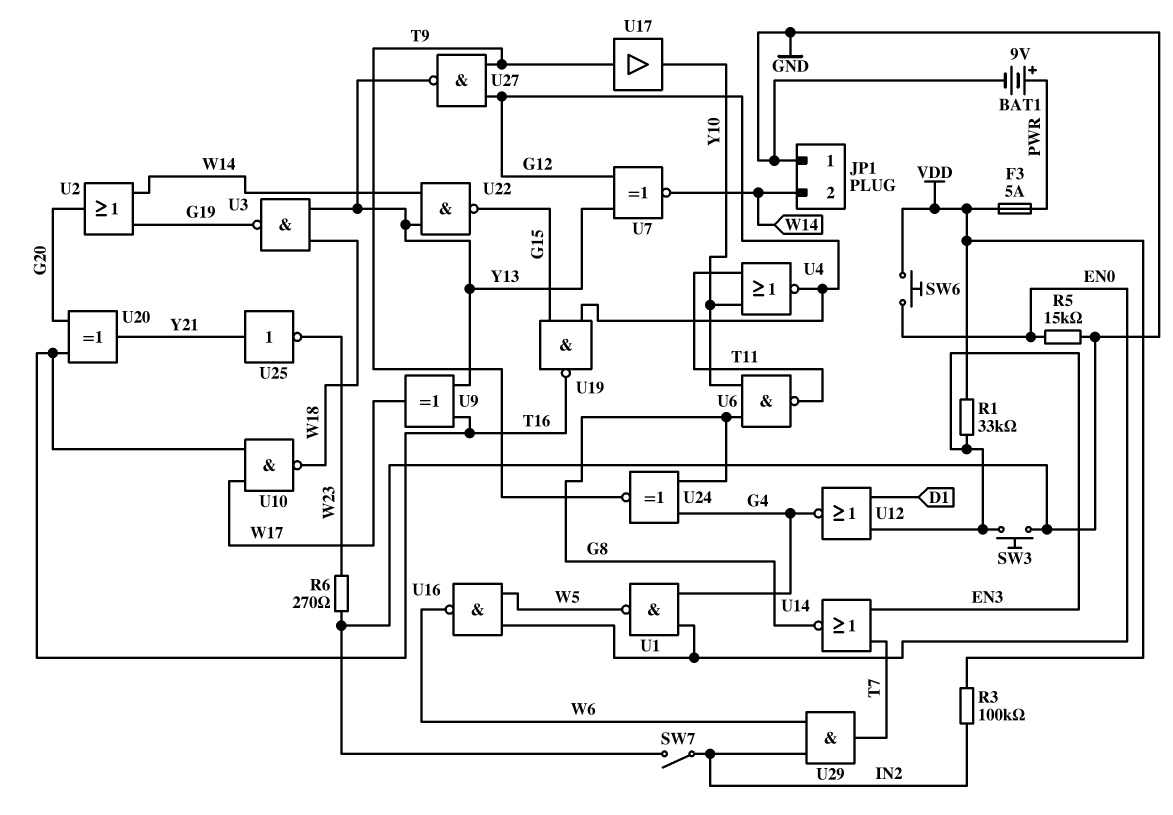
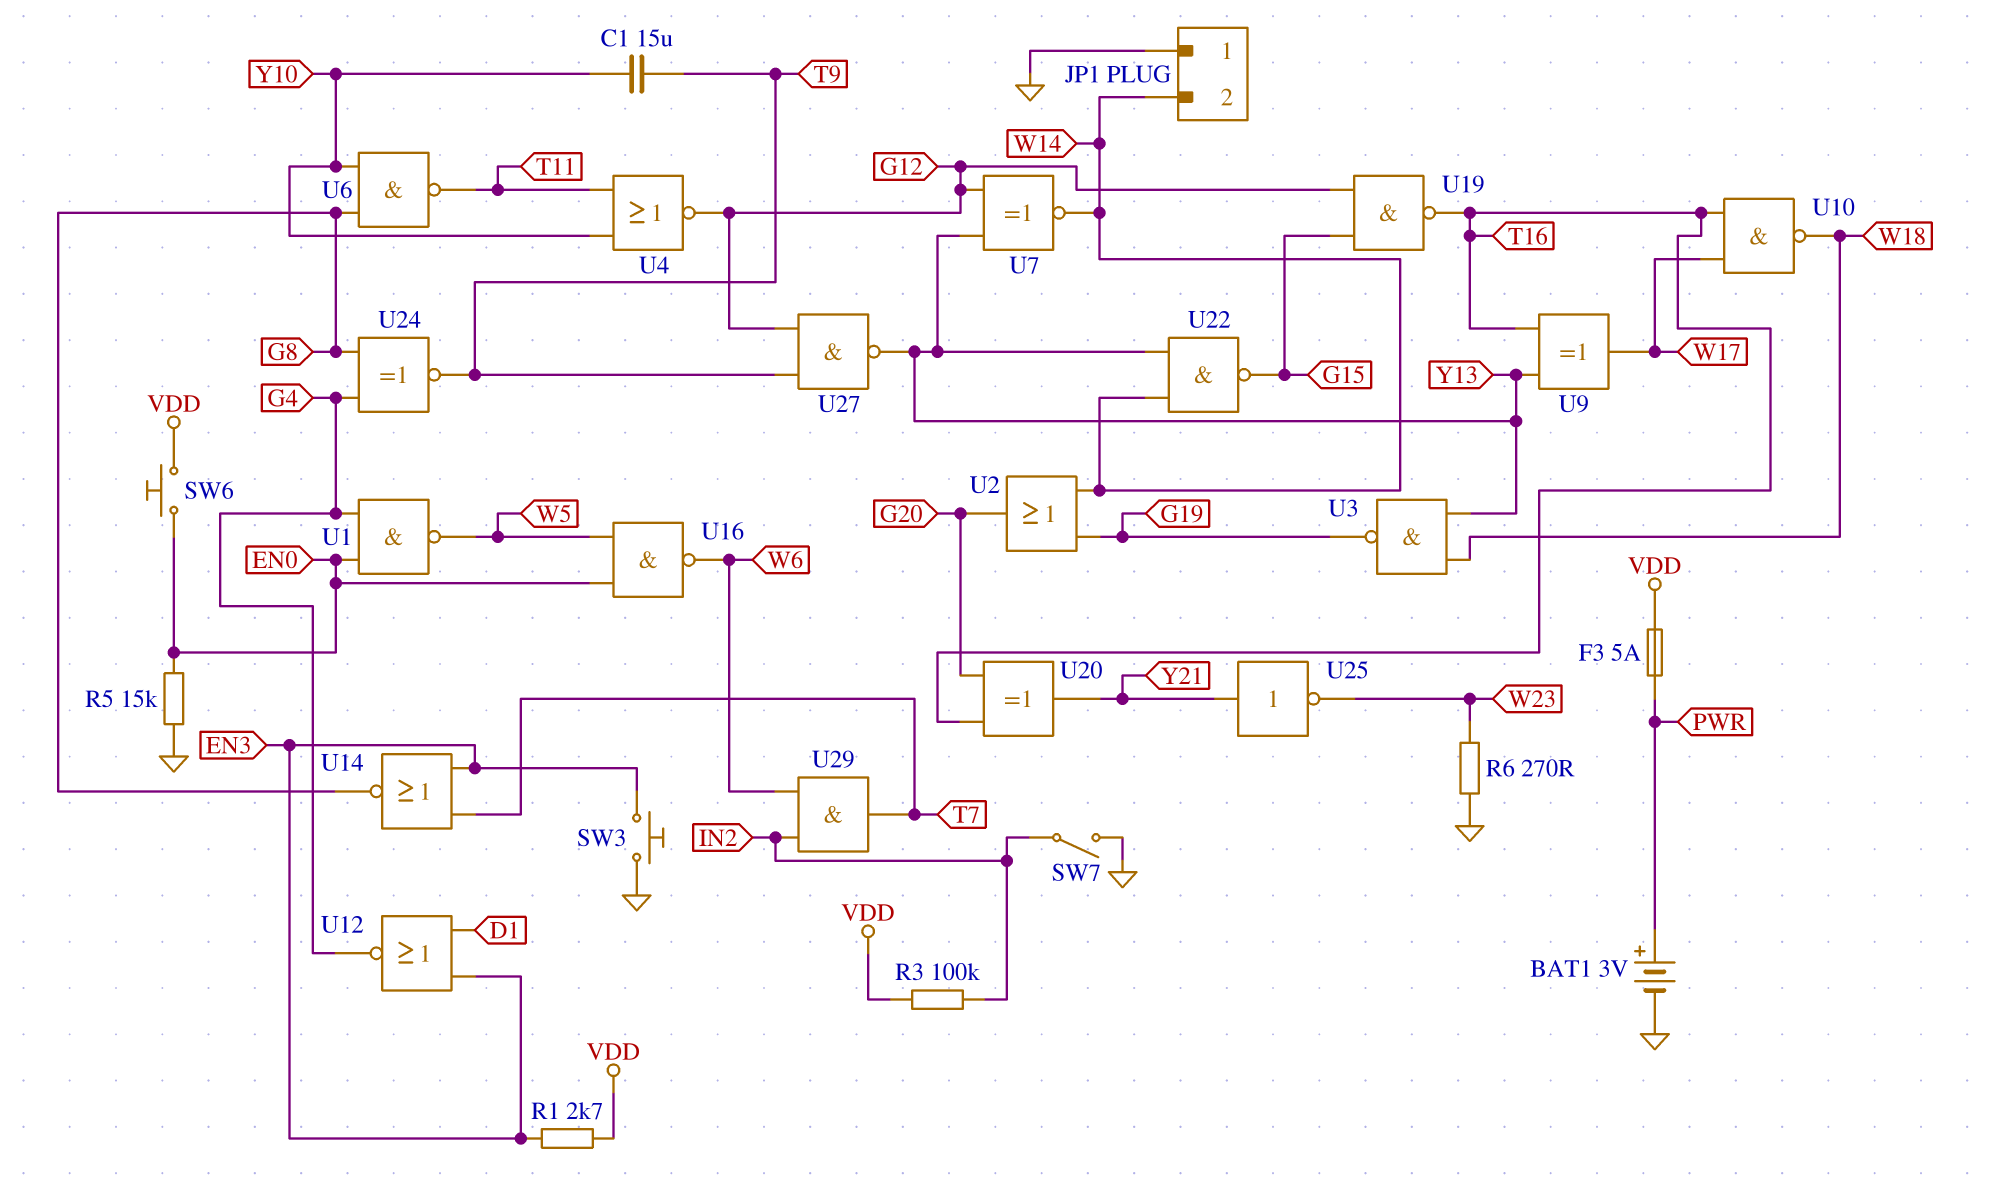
BAT1: 9V (plus PWR, minus GND) -> 3V (plus PWR, minus GND)
C1: none -> 15uF (T9, Y10)
R1: 33k (EN3, VDD) -> 2.7k (EN3, VDD)
U17: buffer (in T9, out Y10) -> none

